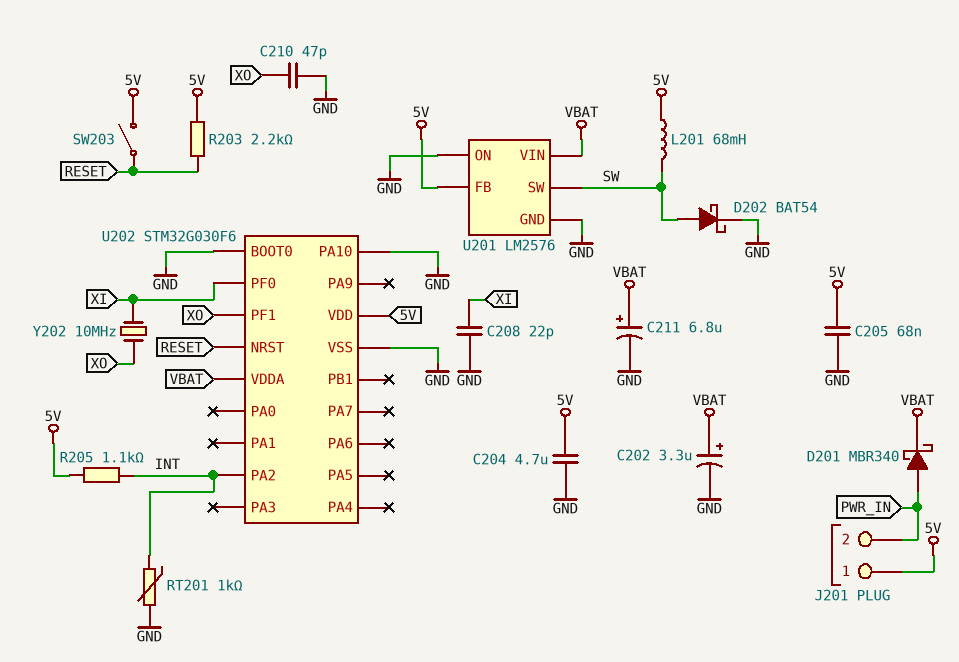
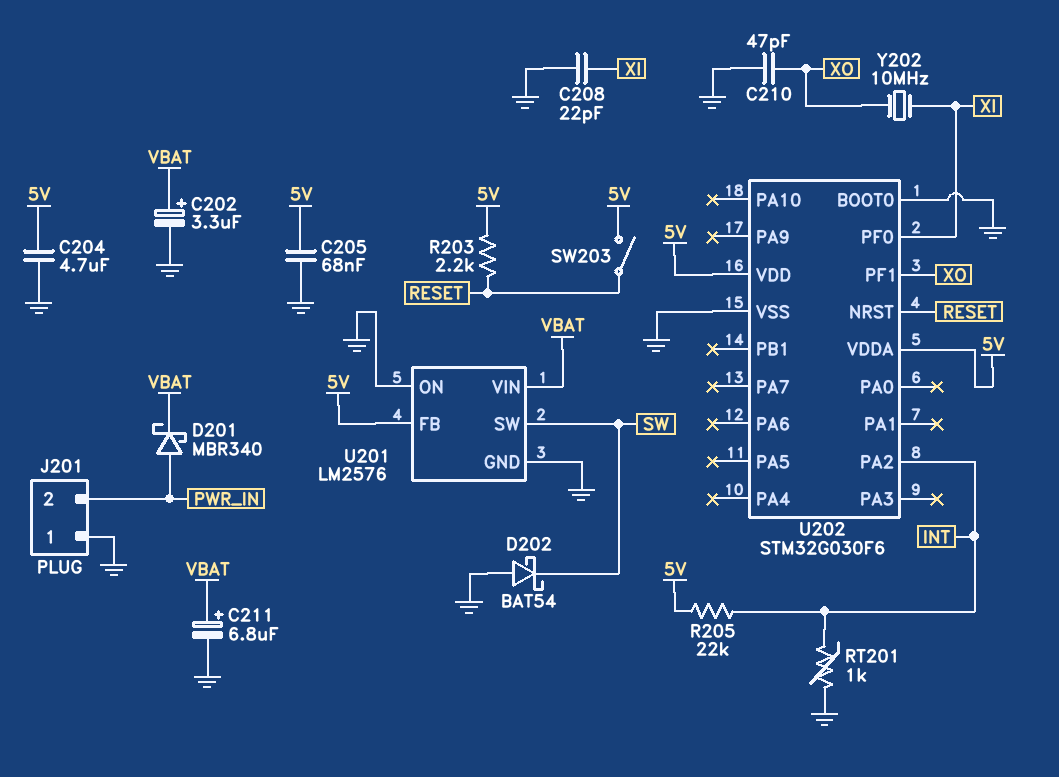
D202: schottky BAT54 (A SW, K GND) -> schottky BAT54 (A GND, K SW)
J201 pin 1: 5V -> GND
L201: 68mH (5V, SW) -> none
R205: 1.1k (5V, INT) -> 22k (5V, INT)
U202 pin PA10: GND -> none
U202 pin VDDA: VBAT -> 5V

